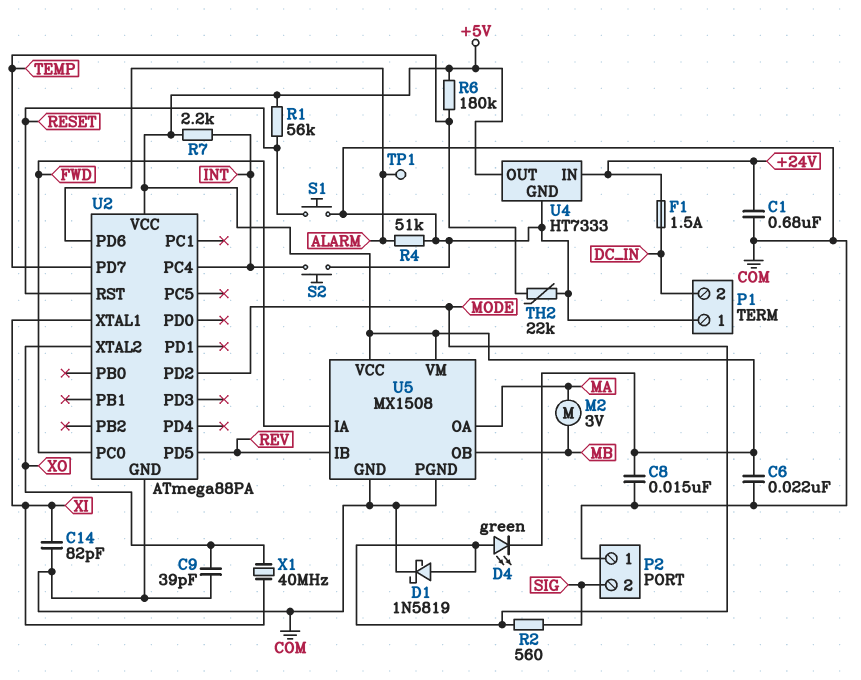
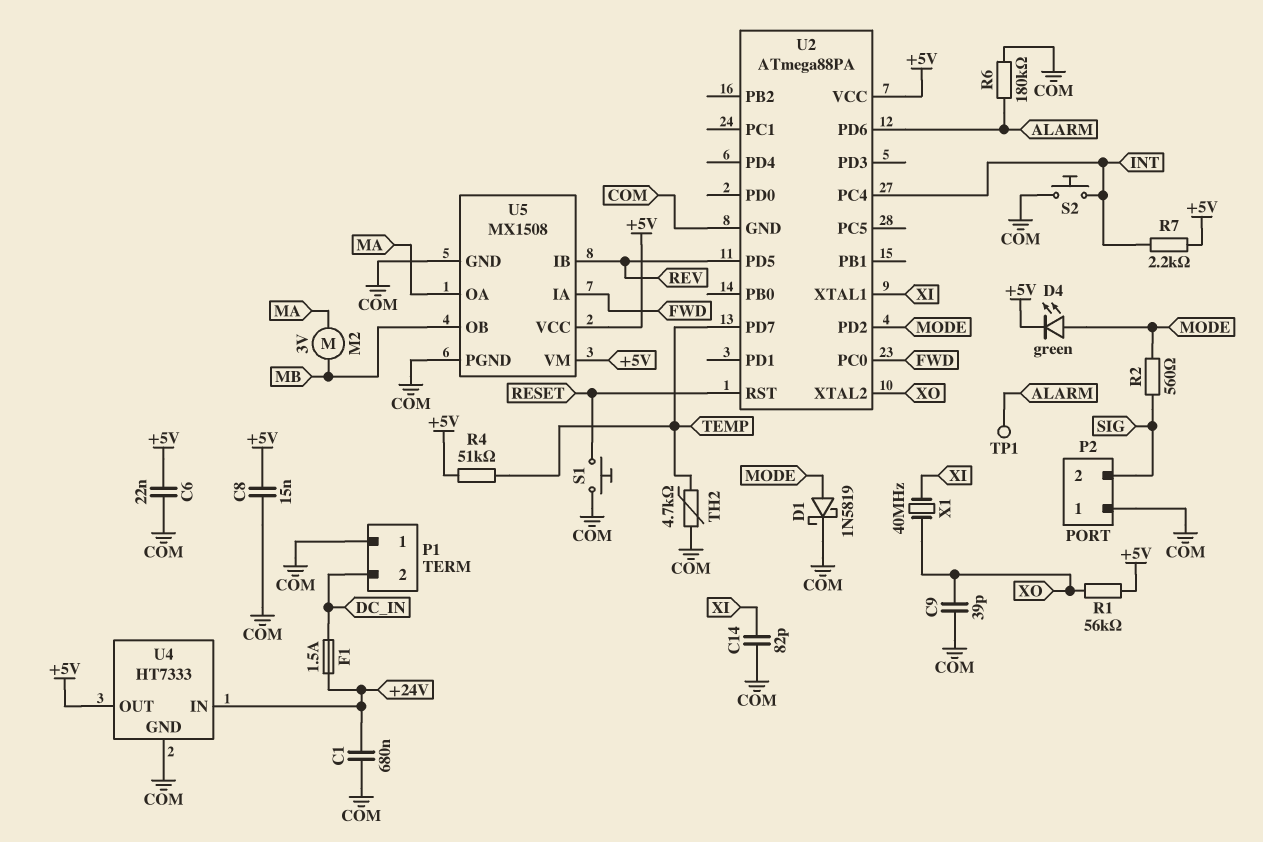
R1: 56k (+5V, RESET) -> 56k (+5V, XO)
R4: 51k (ALARM, COM) -> 51k (+5V, TEMP)
R6: 180k (+5V, TEMP) -> 180k (ALARM, COM)
TH2: 22k (COM, TEMP) -> 4.7k (COM, TEMP)

